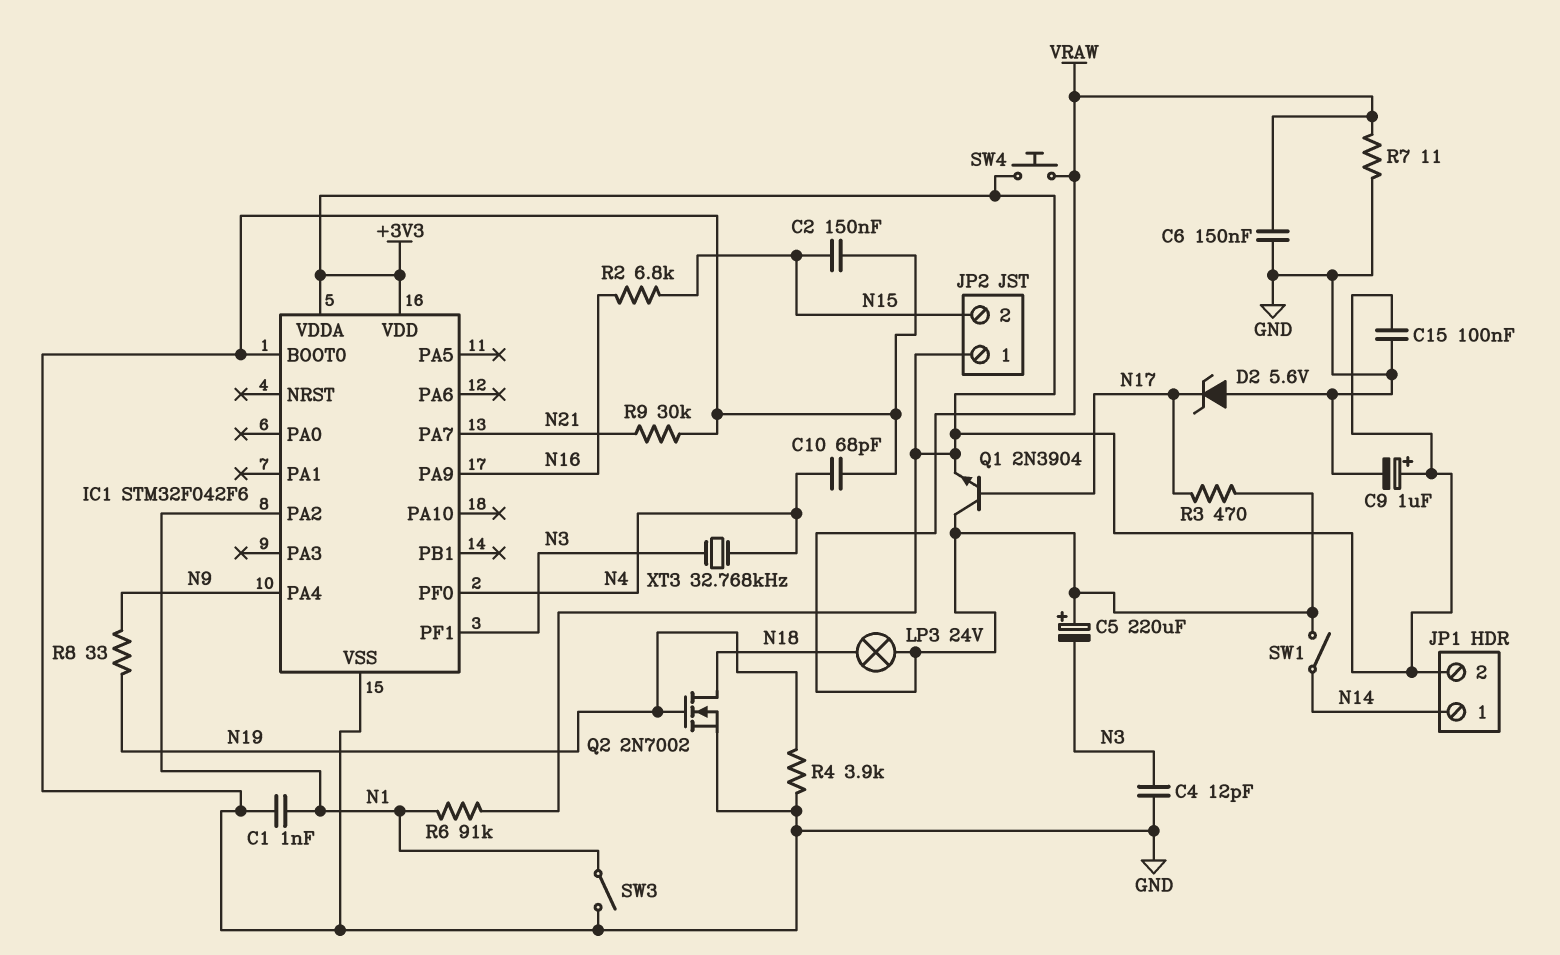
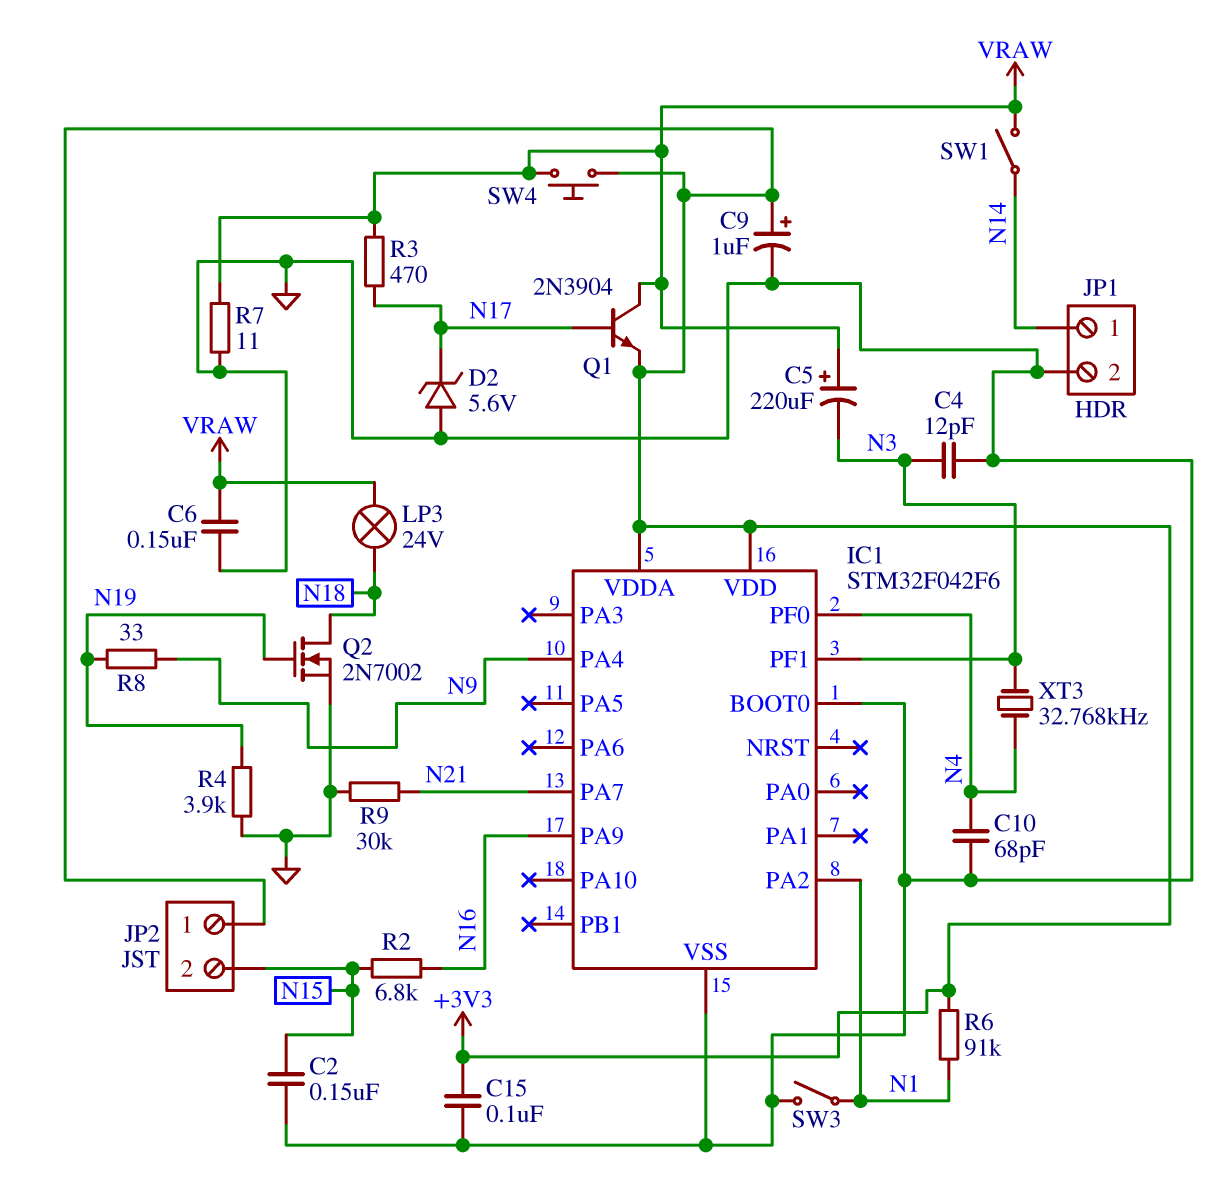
C1: 1nF (GND, N1) -> none
JP1 pin 2: +3V3 -> GND

